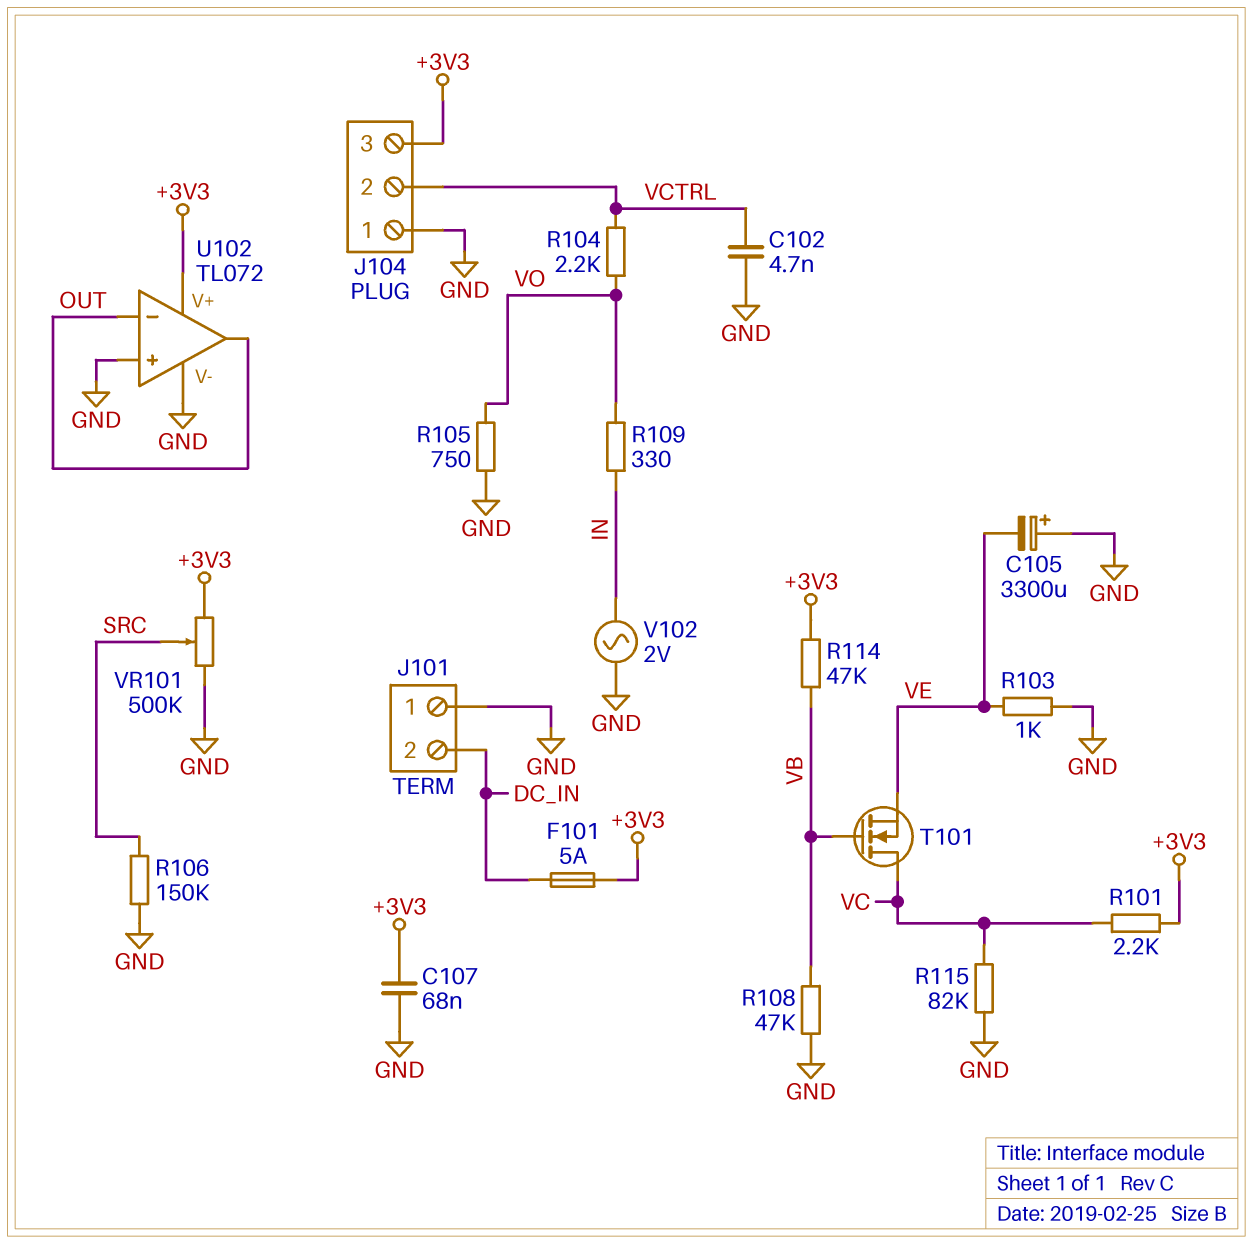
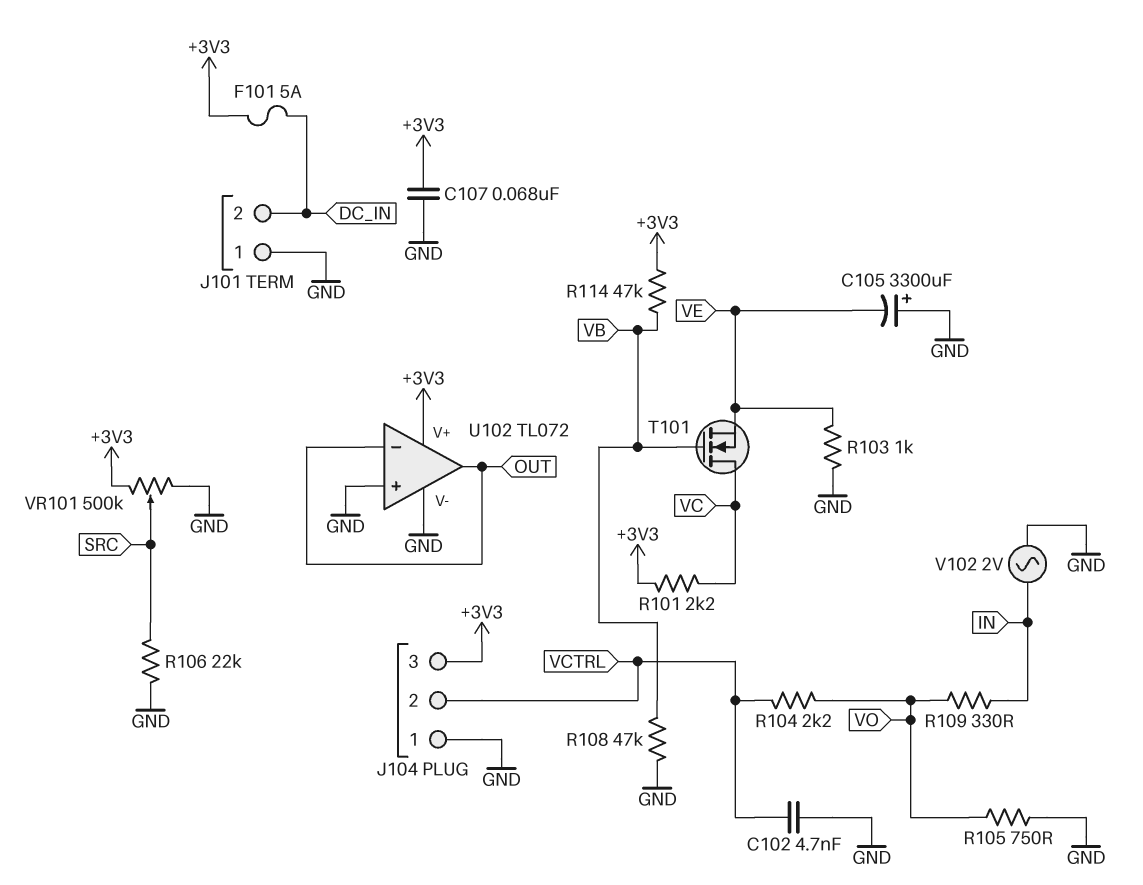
R106: 150k (GND, SRC) -> 22k (GND, SRC)
R115: 82k (GND, VC) -> none

